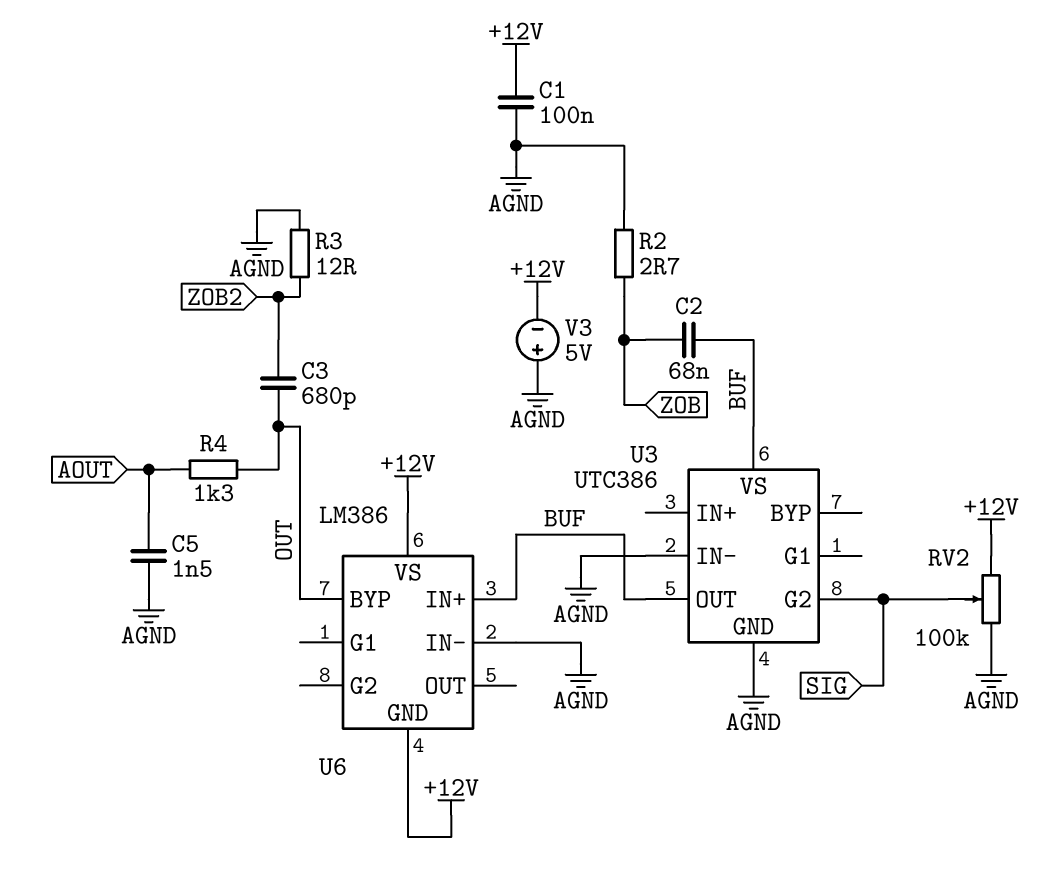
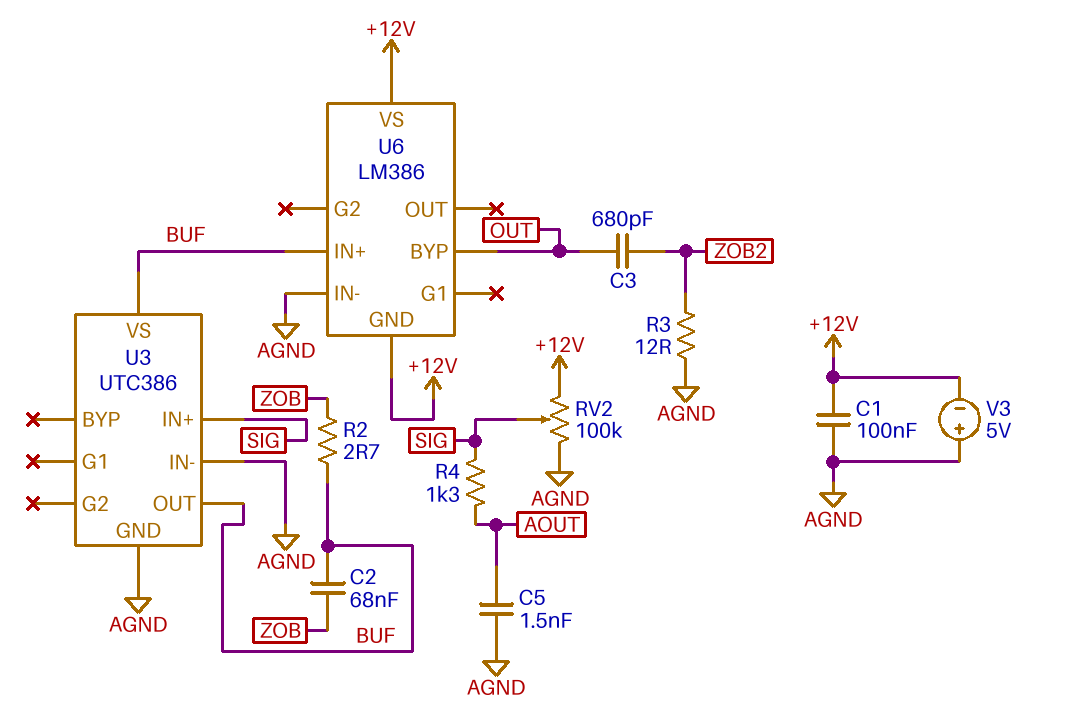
R2: 2.7 (AGND, ZOB) -> 2.7 (BUF, ZOB)
R4: 1.3k (AOUT, OUT) -> 1.3k (AOUT, SIG)
U3 pin G2: SIG -> none
U3 pin IN+: none -> SIG

